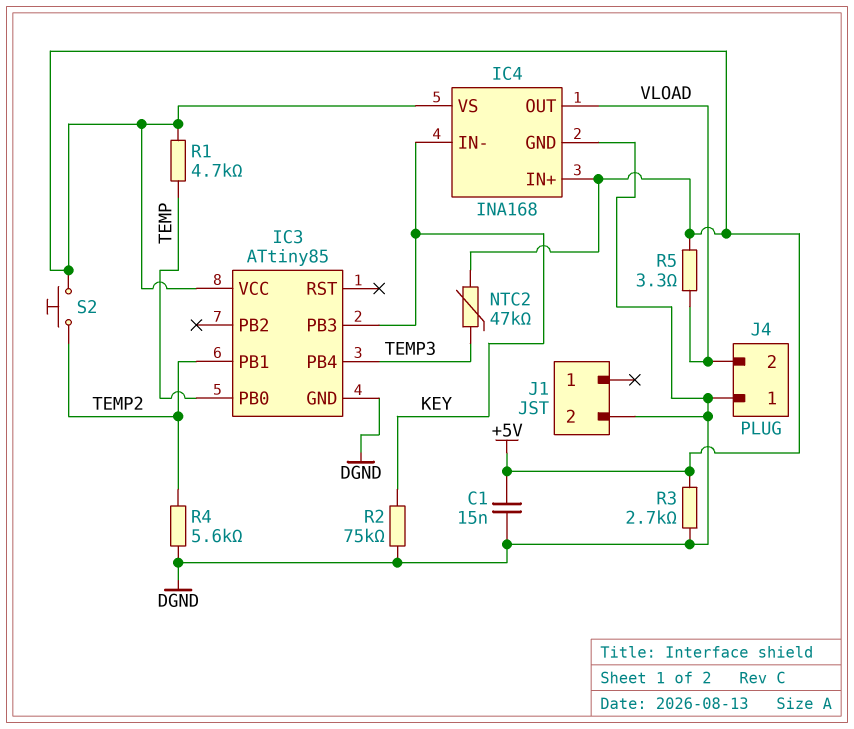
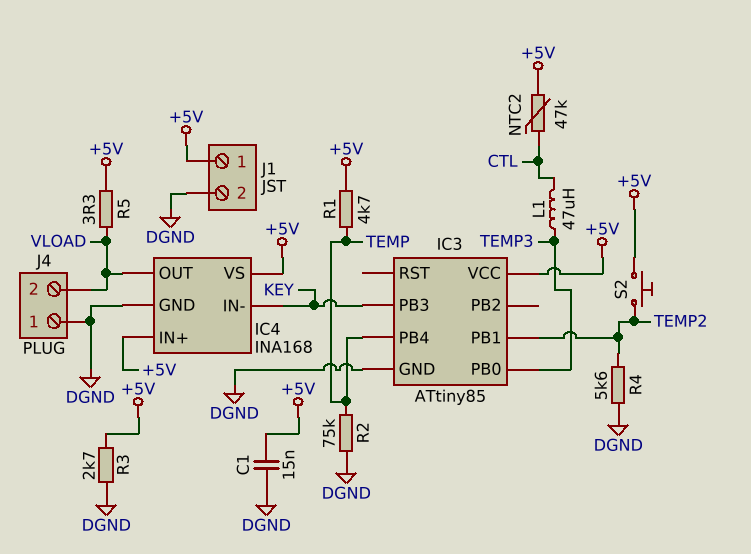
IC3 pin PB0: TEMP -> TEMP3
IC3 pin PB4: TEMP3 -> TEMP
J1 pin 1: none -> +5V
L1: none -> 47uH (CTL, TEMP3)
NTC2: 47k (+5V, TEMP3) -> 47k (+5V, CTL)
R2: 75k (DGND, KEY) -> 75k (DGND, TEMP)

